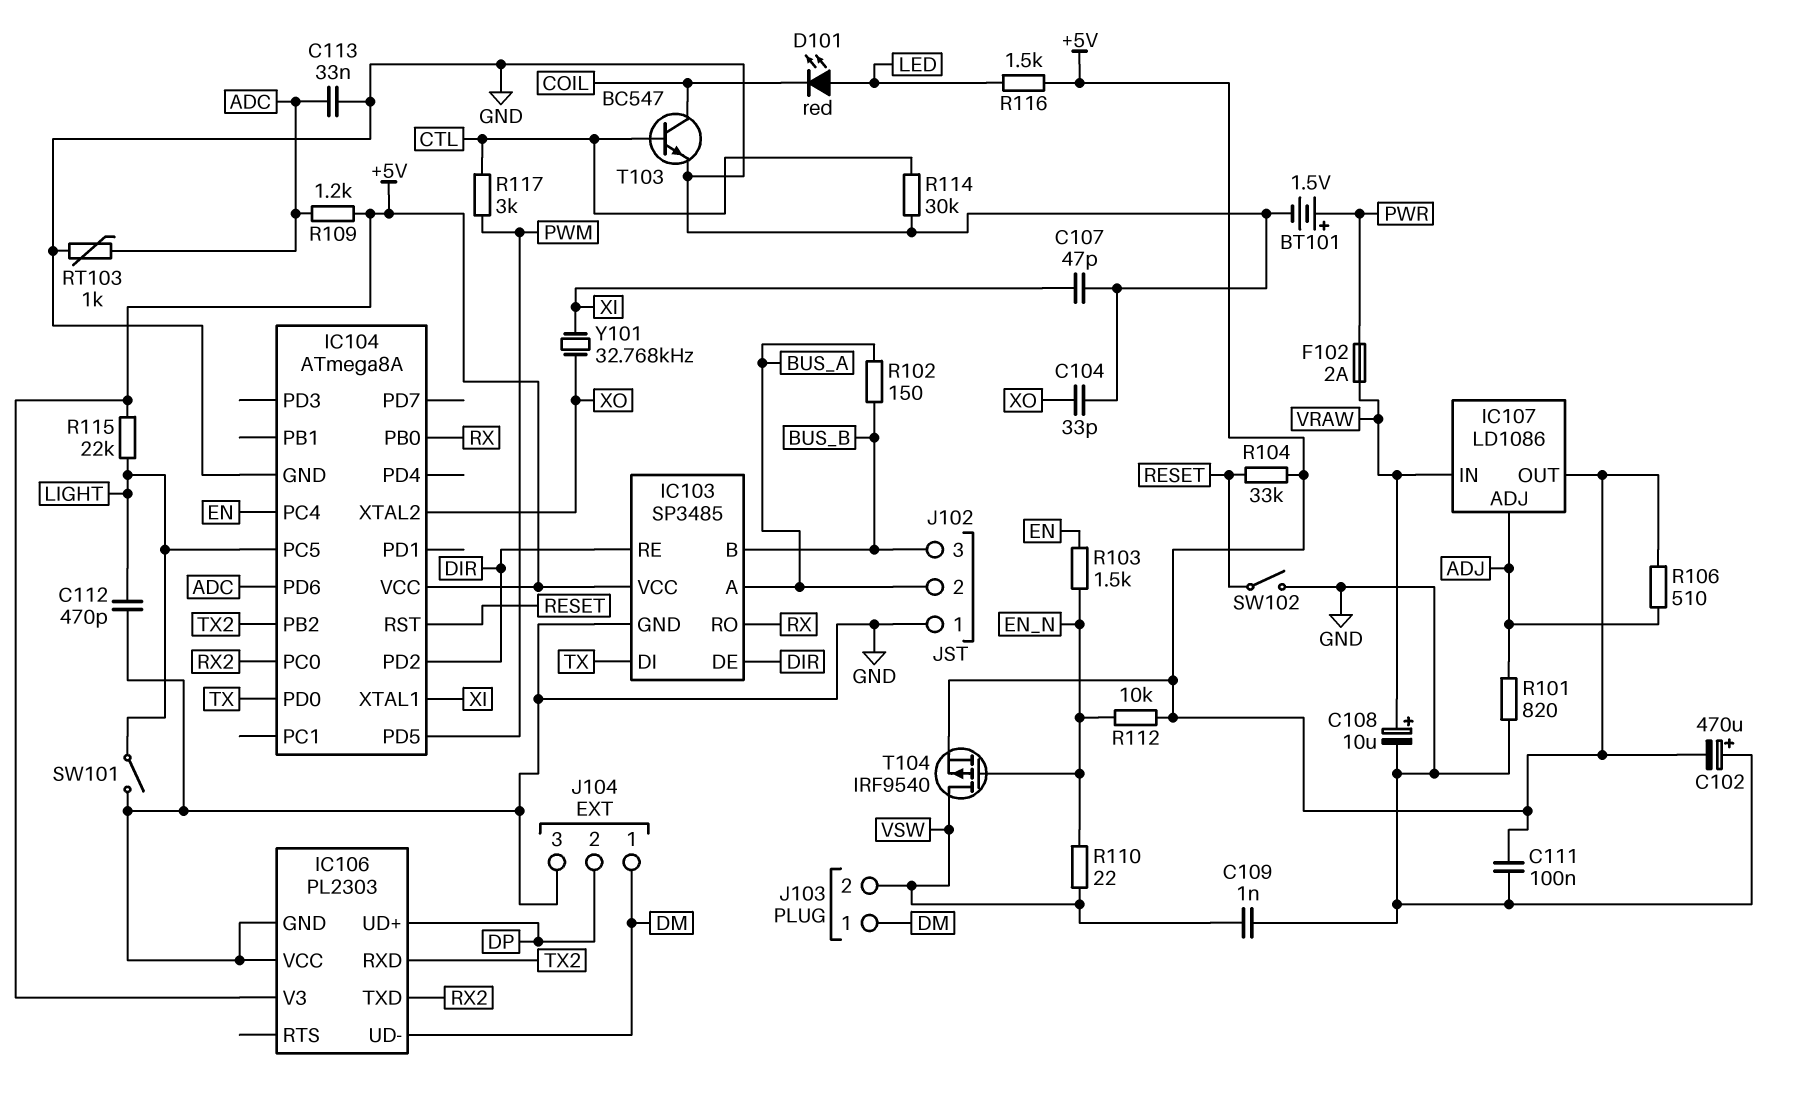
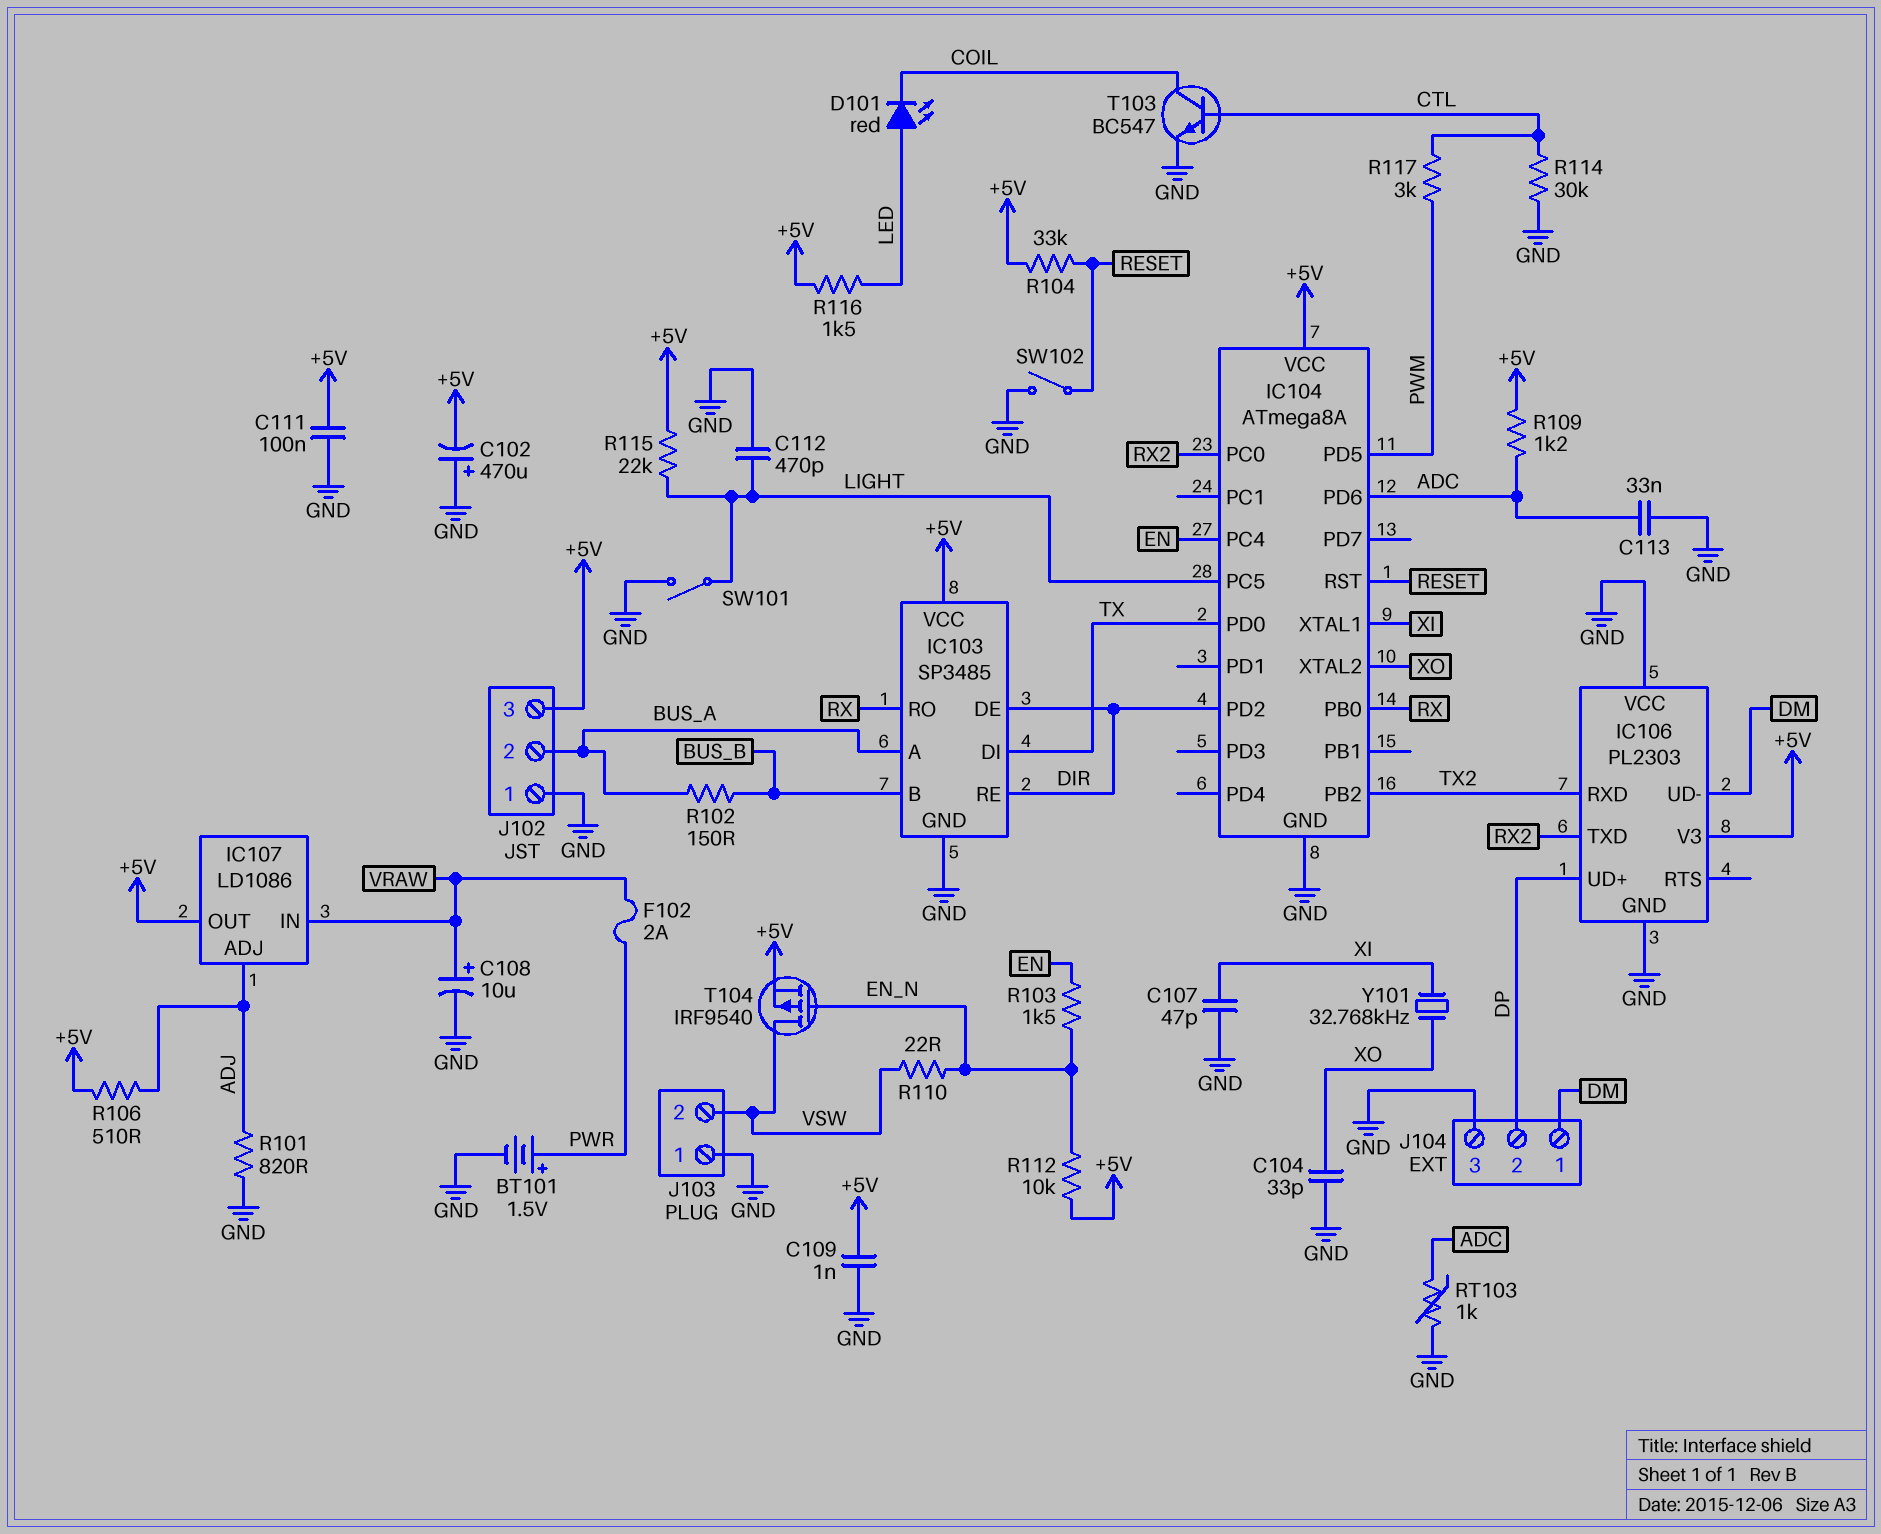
C109: 1nF (GND, VSW) -> 1nF (+5V, GND)
J102 pin 3: BUS_B -> +5V
J103 pin 1: DM -> GND

